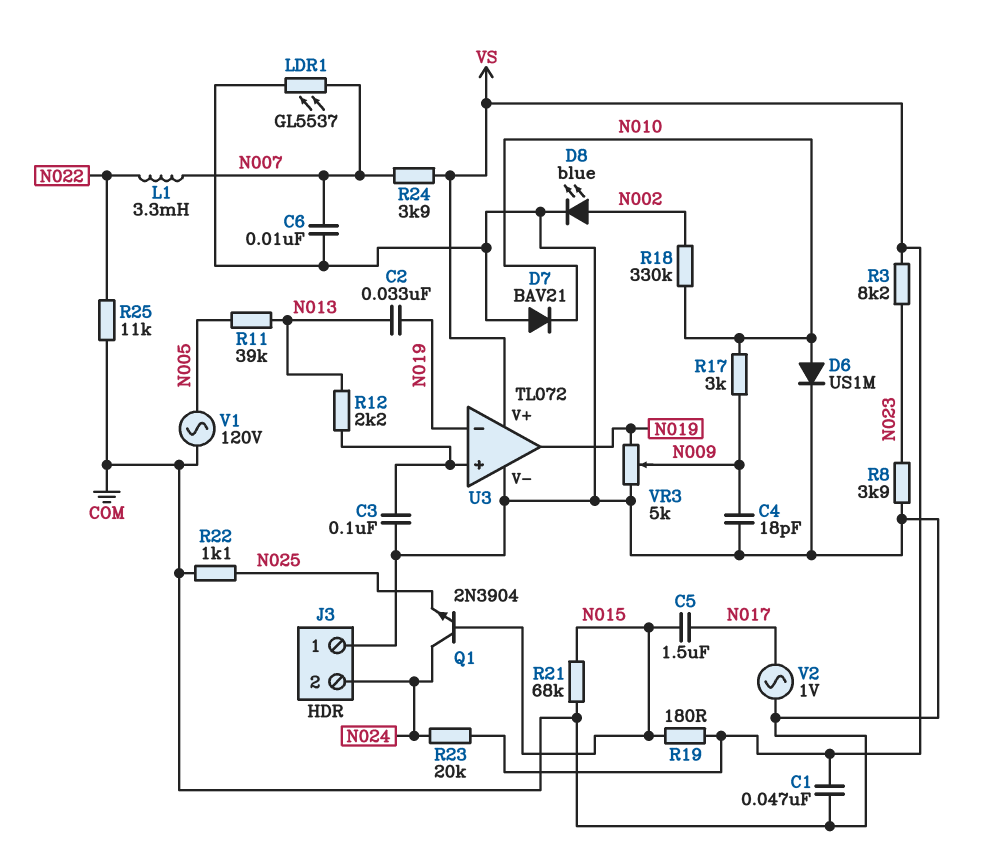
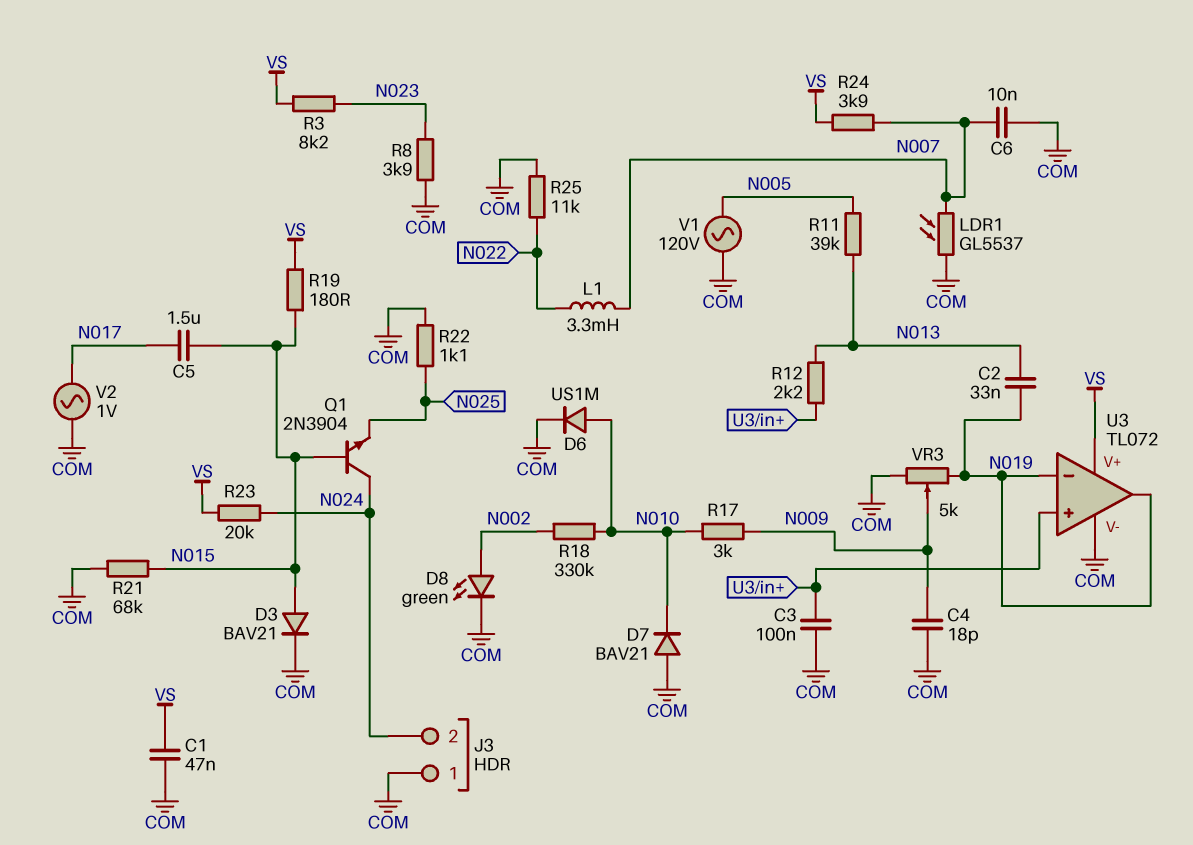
D3: none -> diode BAV21 (A N015, K COM)
D8: LED blue (A N002, K COM) -> LED green (A N002, K COM)

